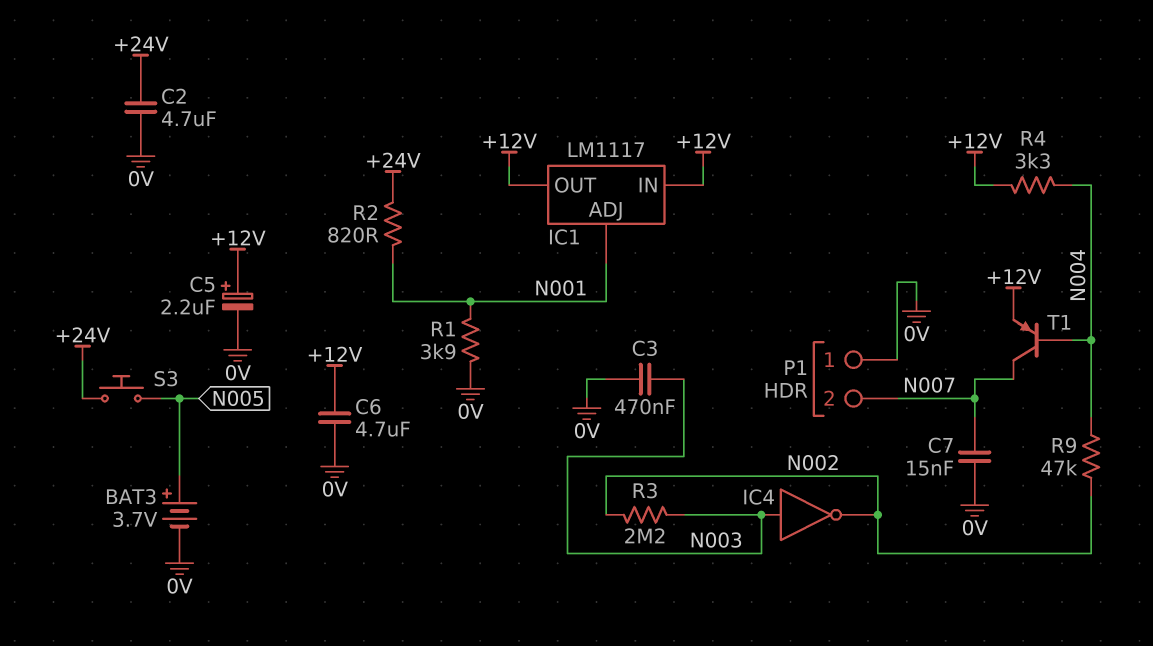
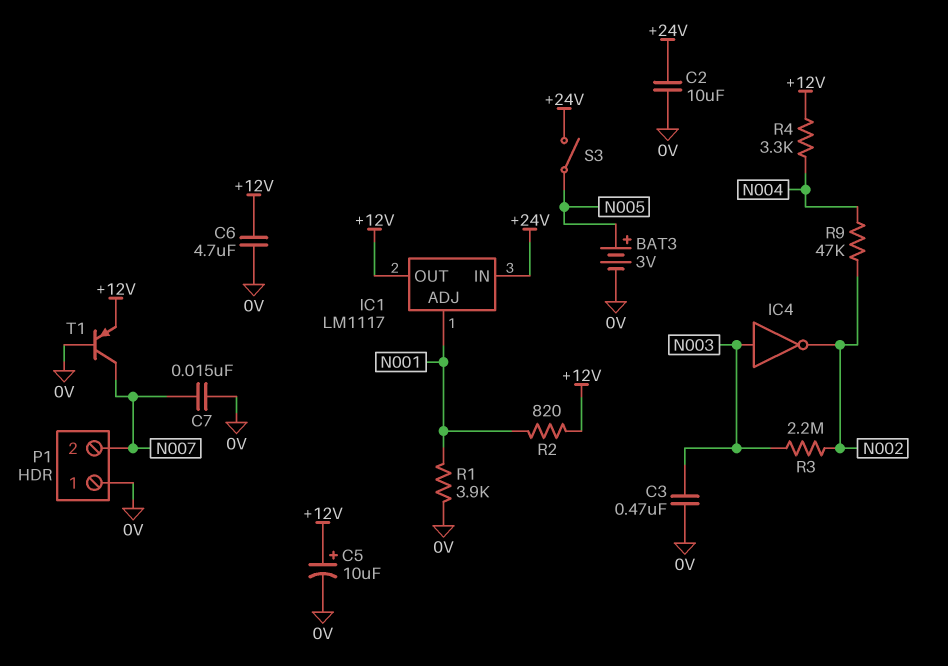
BAT3: 3.7V (plus N005, minus 0V) -> 3V (plus N005, minus 0V)
C2: 4.7uF (+24V, 0V) -> 10uF (+24V, 0V)
C5: 2.2uF (plus +12V, minus 0V) -> 10uF (plus +12V, minus 0V)
IC1 pin IN: +12V -> +24V
R2: 820 (+24V, N001) -> 820 (+12V, N001)
S3: button (+24V, N005) -> switch (+24V, N005)
T1: PNP (B N004, C N007, E +12V) -> PNP (B 0V, C N007, E +12V)

